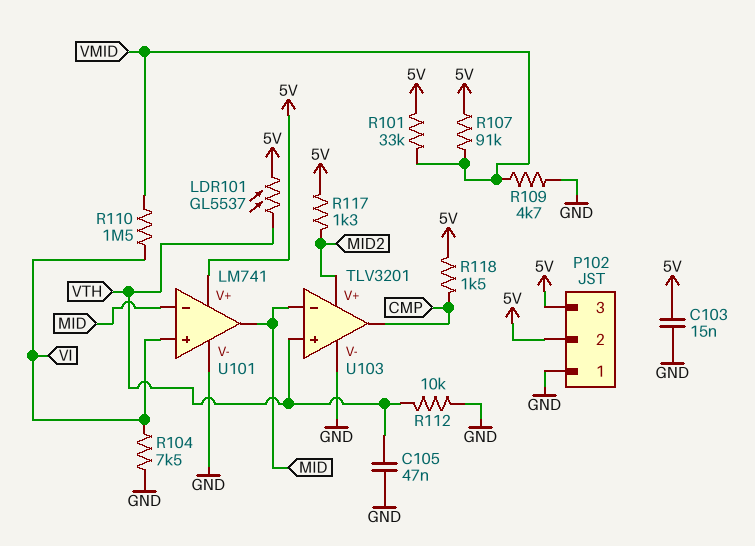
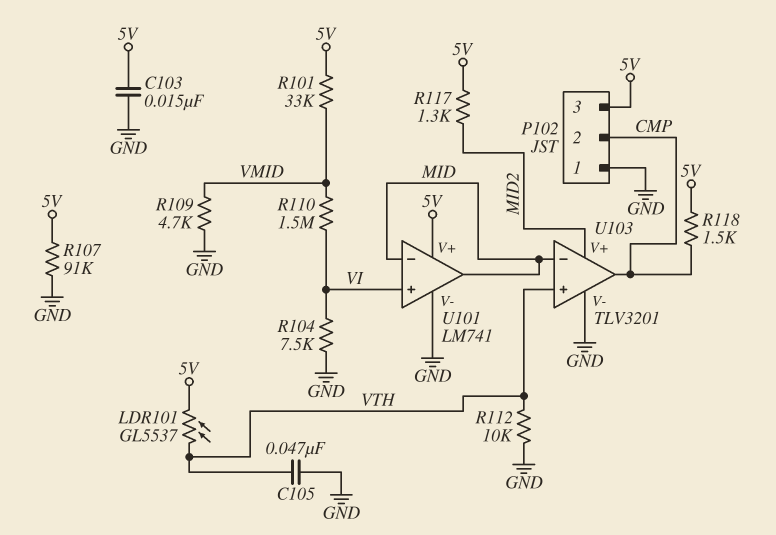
P102 pin 2: 5V -> CMP
R107: 91k (5V, VMID) -> 91k (5V, GND)

